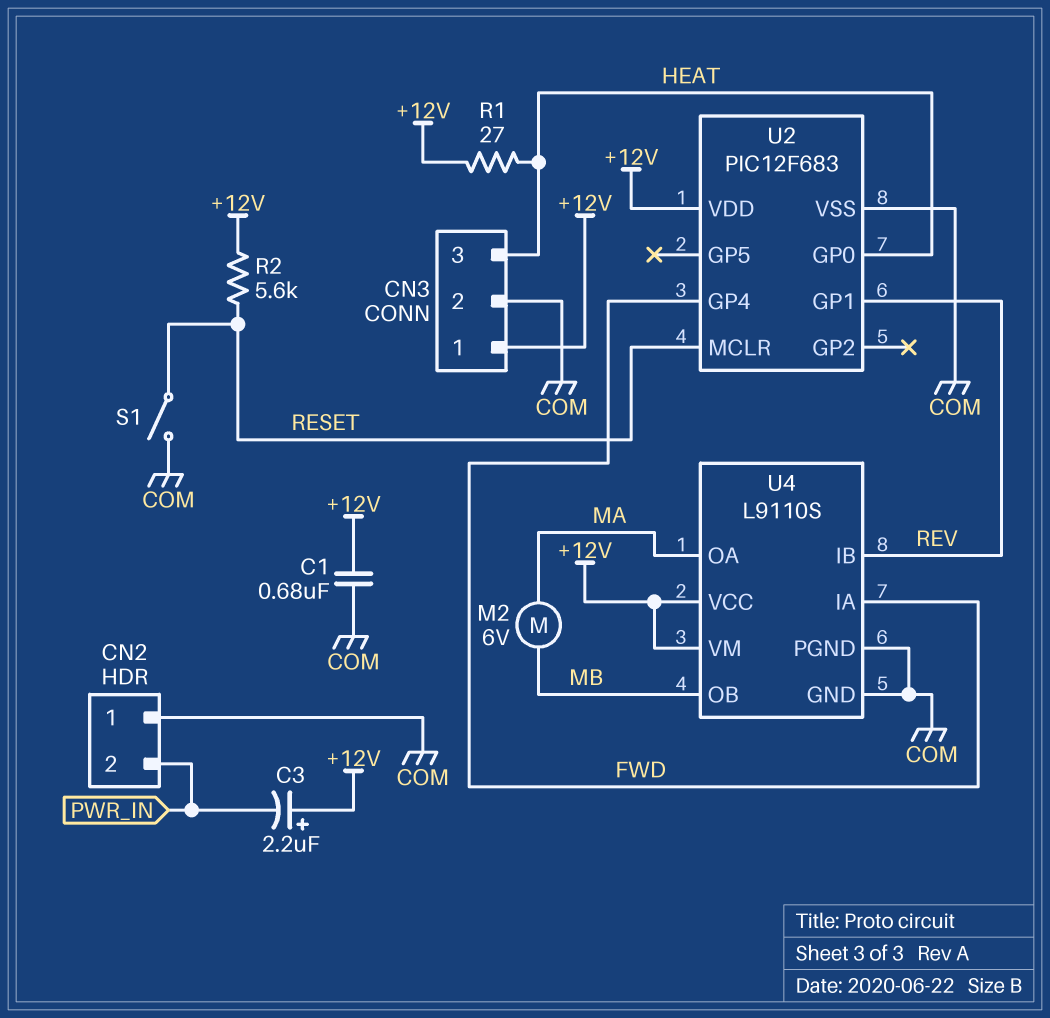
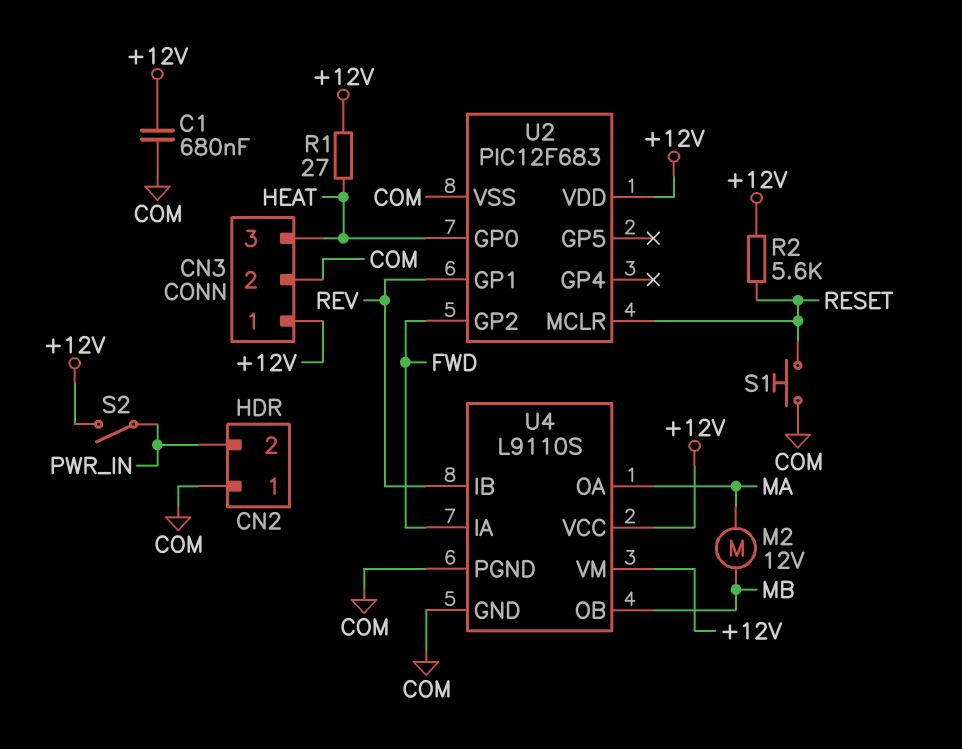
C3: 2.2uF (plus +12V, minus PWR_IN) -> none
M2: motor 6V (MA, MB) -> motor 12V (MA, MB)
S1: switch (COM, RESET) -> button (COM, RESET)
S2: none -> switch (+12V, PWR_IN)
U2 pin GP2: none -> FWD
U2 pin GP4: FWD -> none

